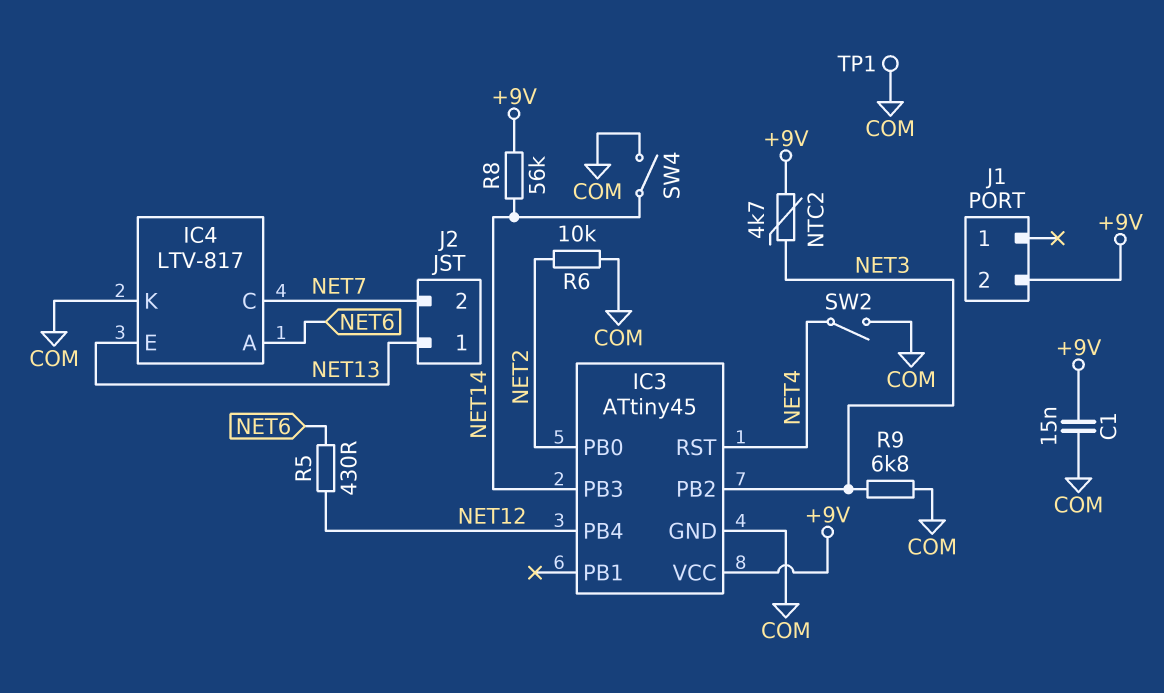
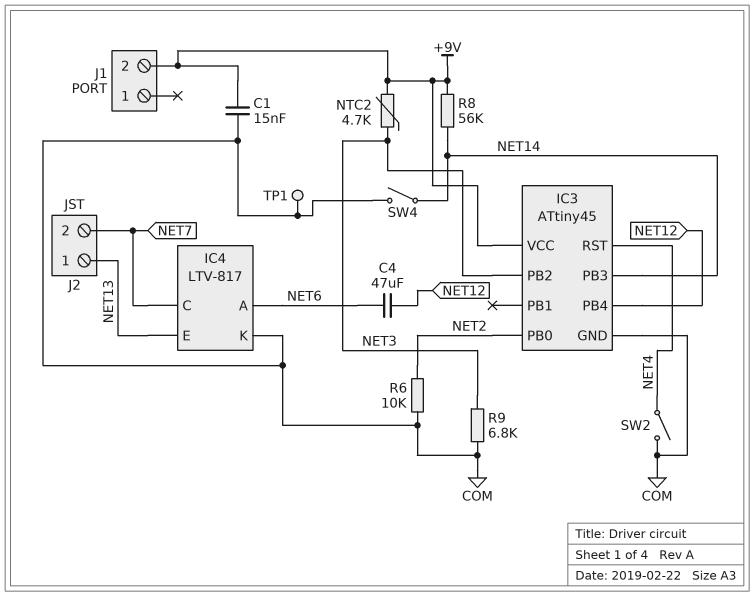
C4: none -> 47uF (NET6, NET12)
R5: 430 (NET6, NET12) -> none

